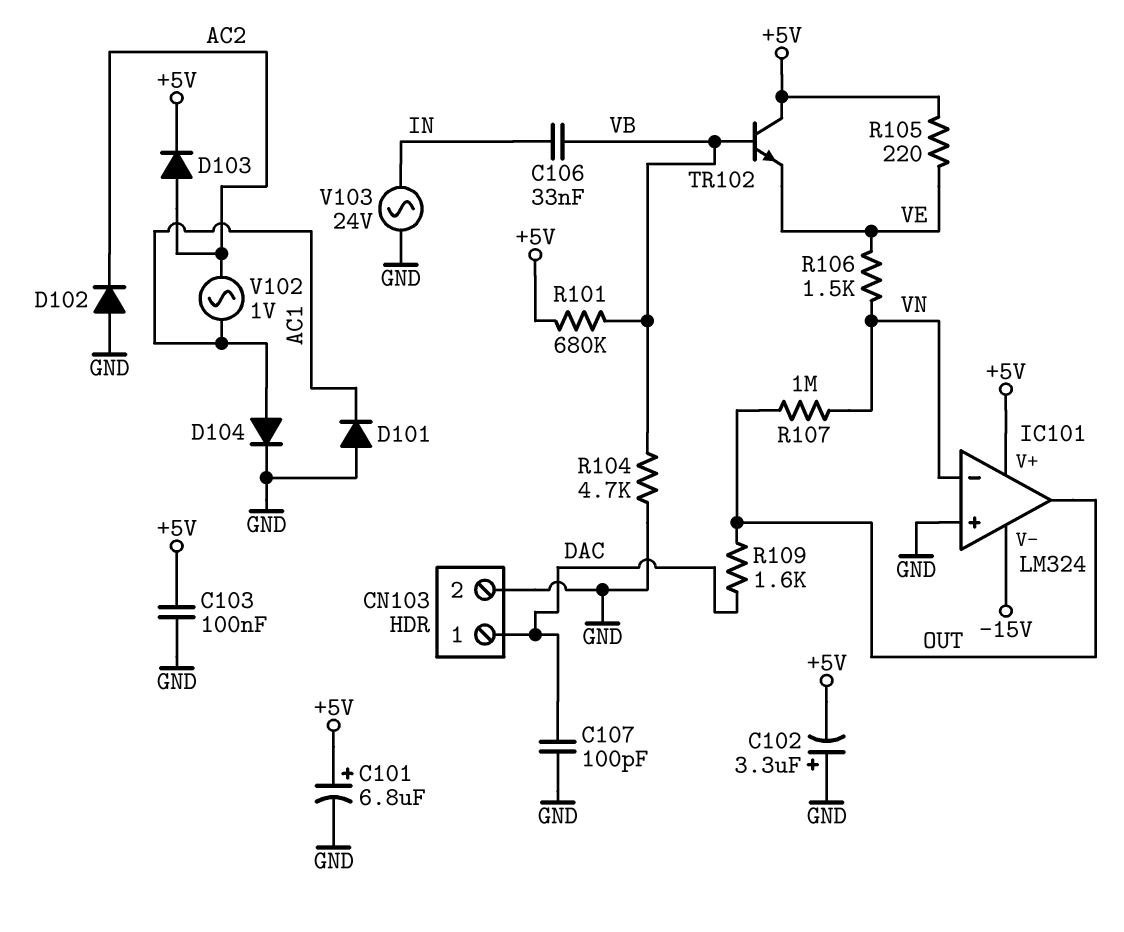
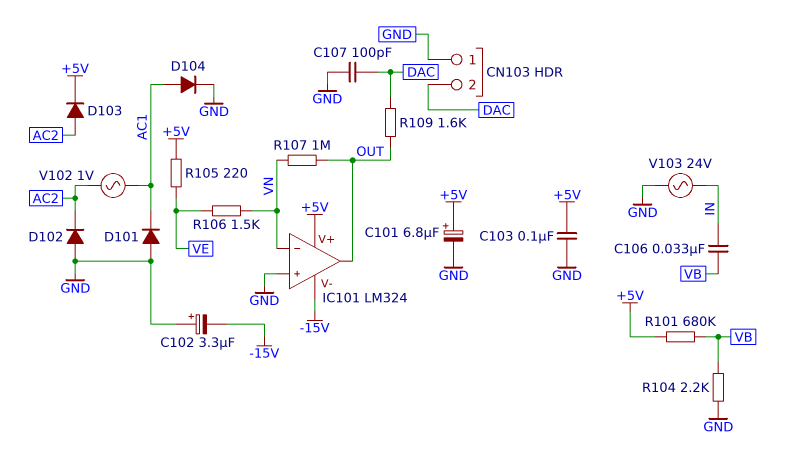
C102: 3.3uF (plus GND, minus +5V) -> 3.3uF (plus GND, minus -15V)
CN103 pin 1: DAC -> GND
CN103 pin 2: GND -> DAC
R104: 4.7k (GND, VB) -> 2.2k (GND, VB)
TR102: NPN (B VB, C +5V, E VE) -> none

